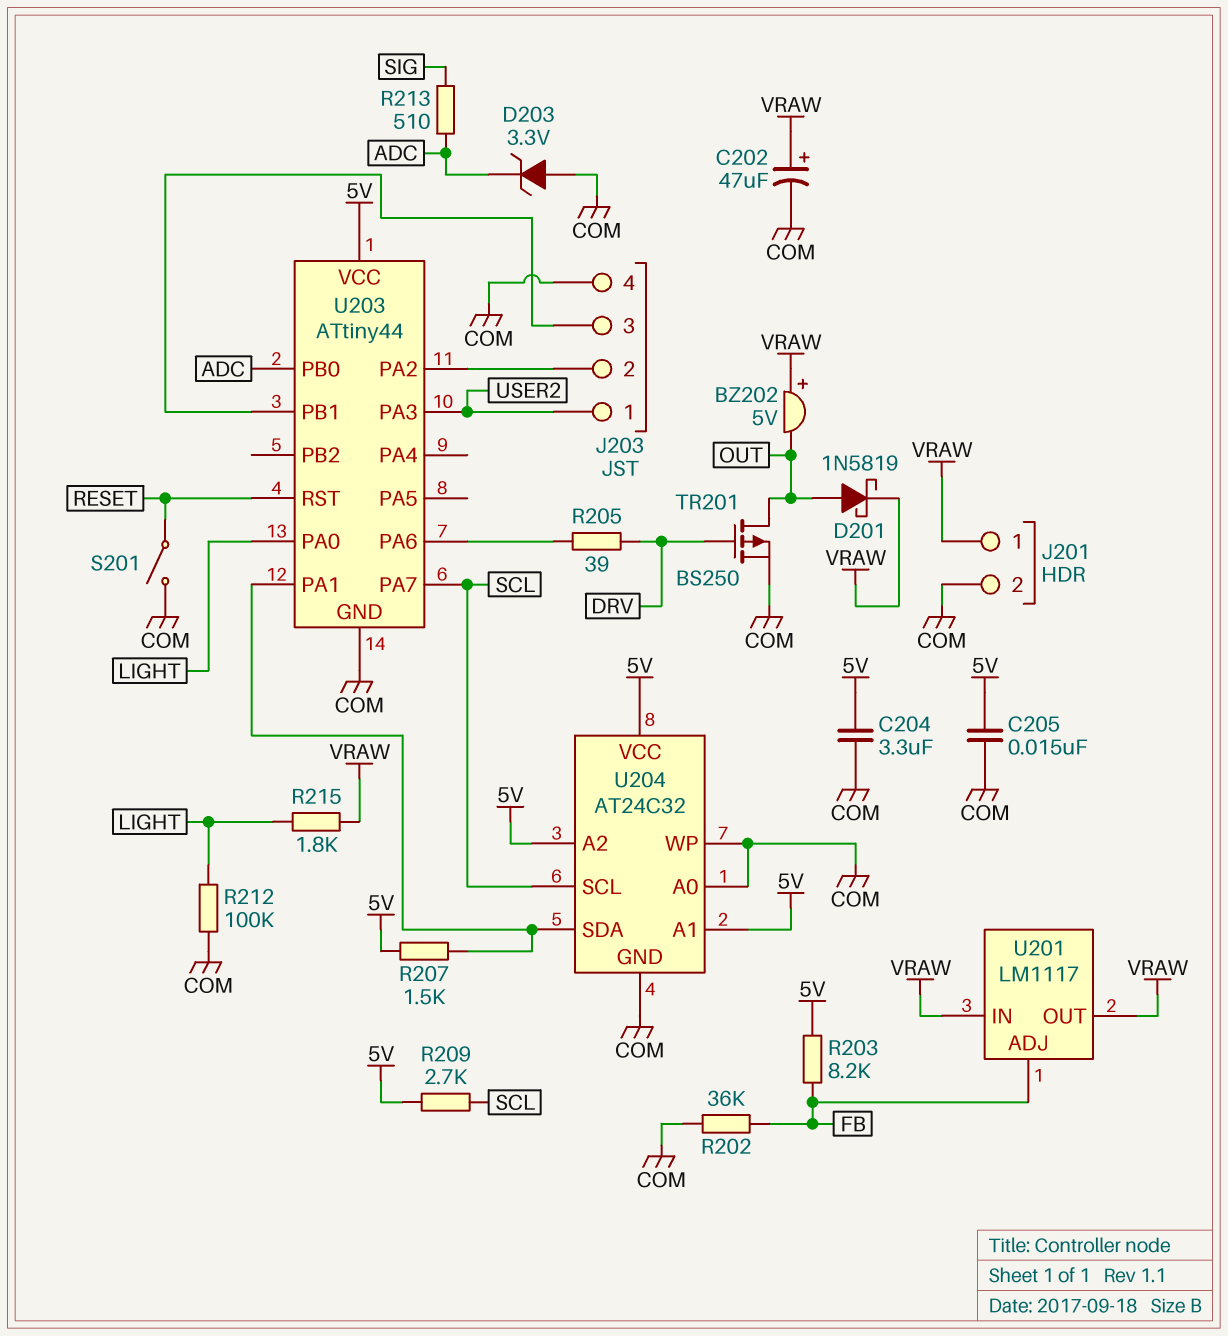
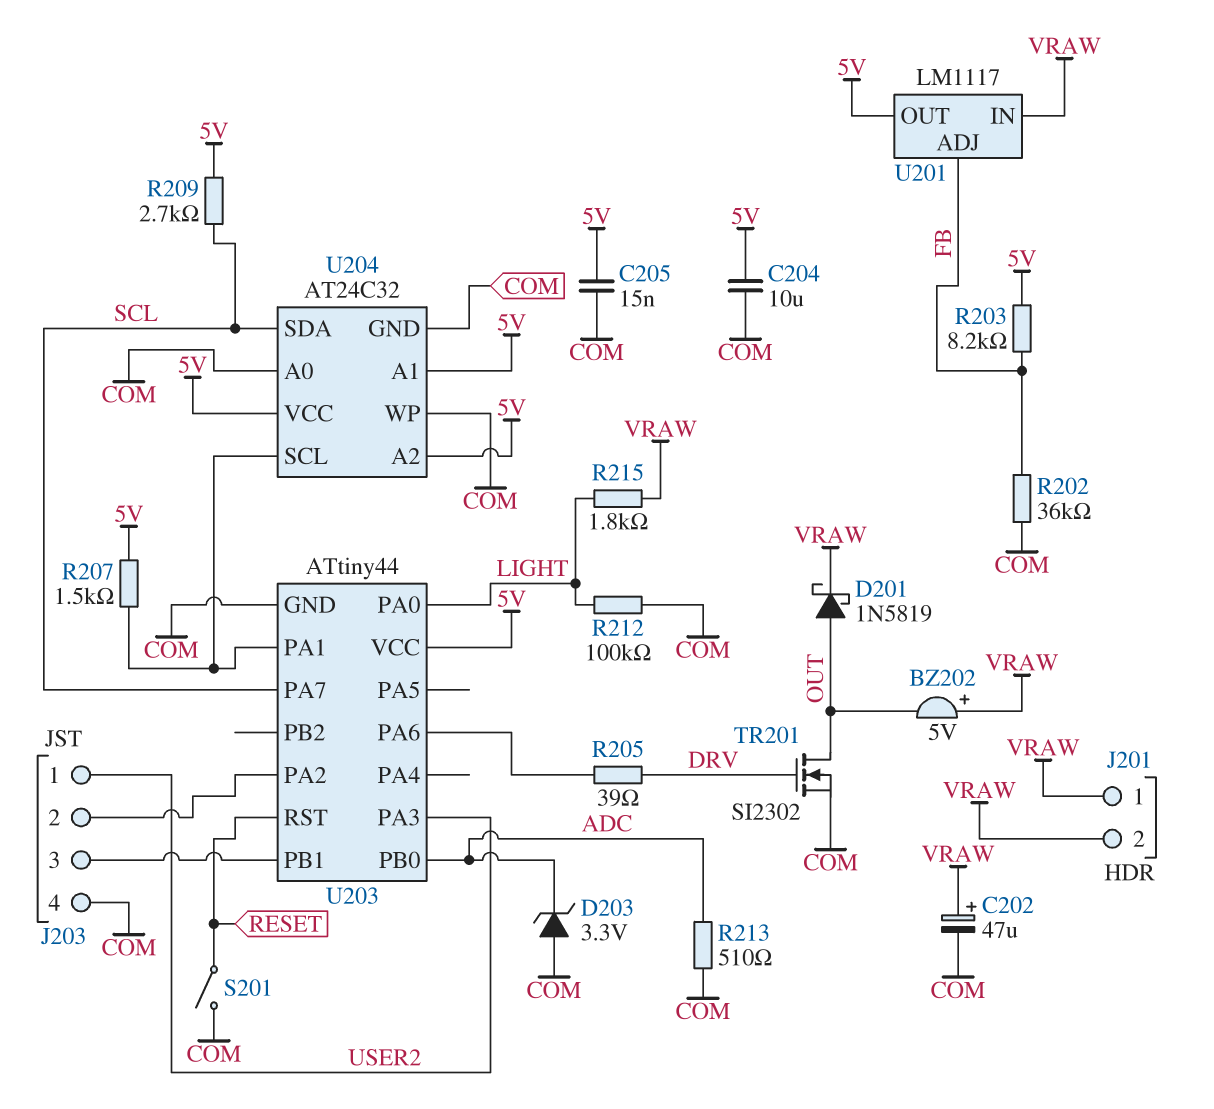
C204: 3.3uF (5V, COM) -> 10uF (5V, COM)
J201 pin 2: COM -> VRAW
R213: 510 (ADC, SIG) -> 510 (ADC, COM)
TR201: PMOS BS250 (G DRV, D OUT, S COM) -> NMOS SI2302 (G DRV, D OUT, S COM)
U201 pin OUT: VRAW -> 5V
U204 pin SCL: SCL -> U203/PA1
U204 pin SDA: U203/PA1 -> SCL

